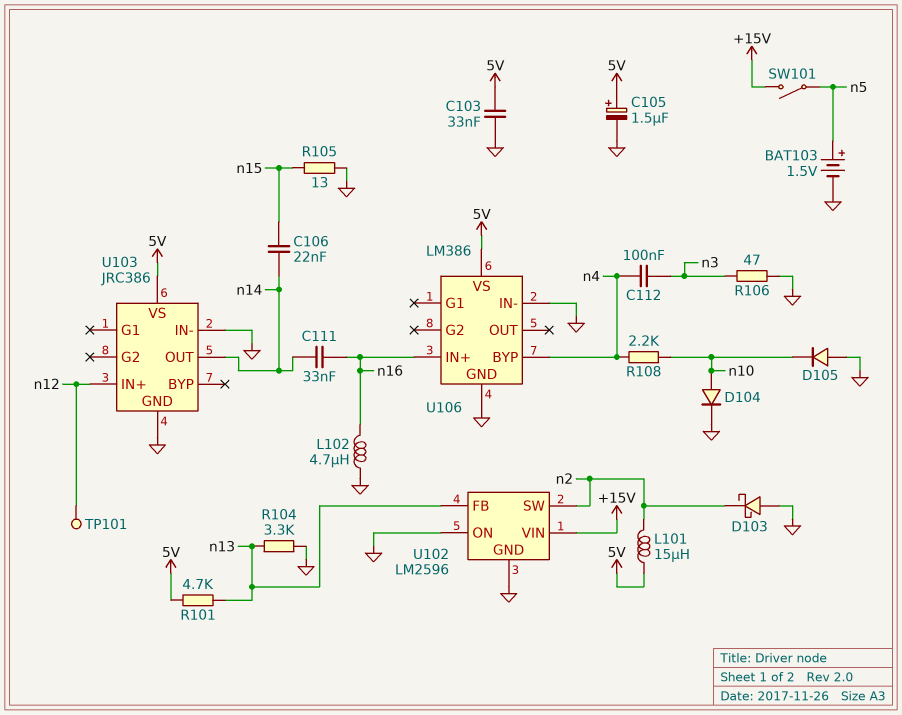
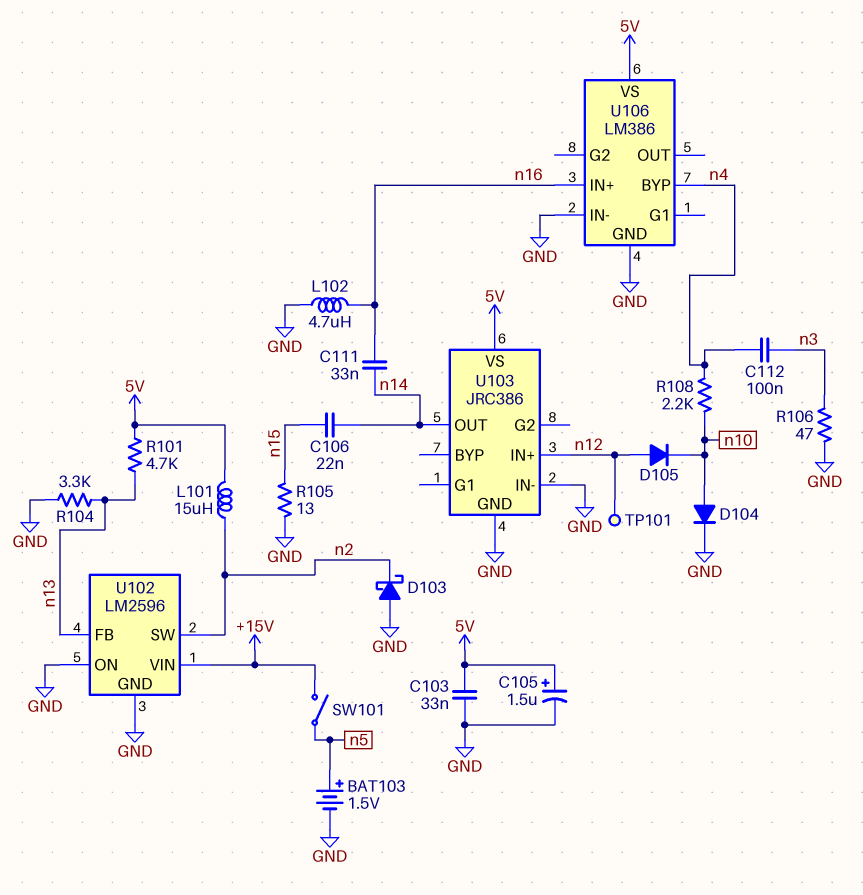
D105: diode (A GND, K n10) -> diode (A n12, K n10)

